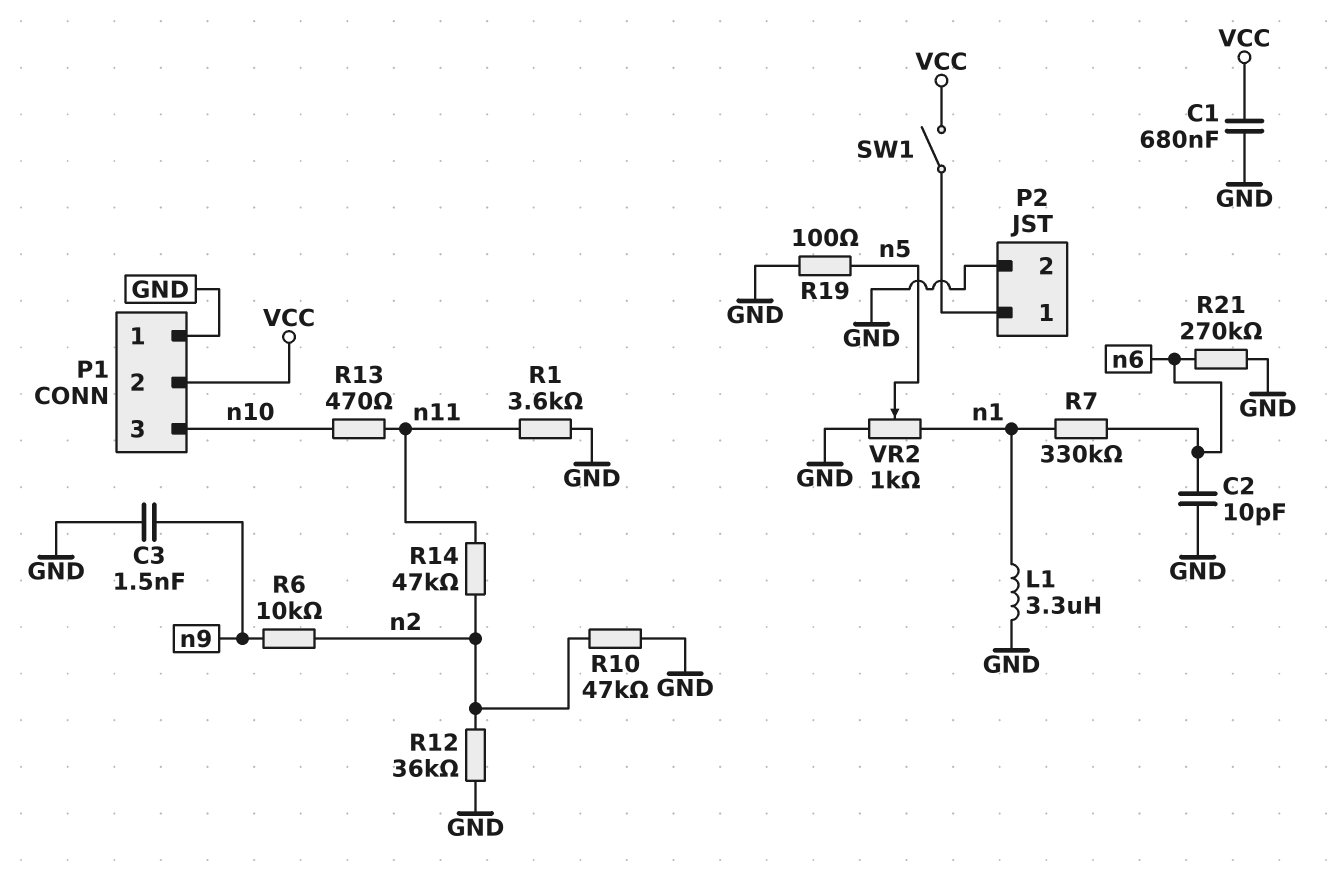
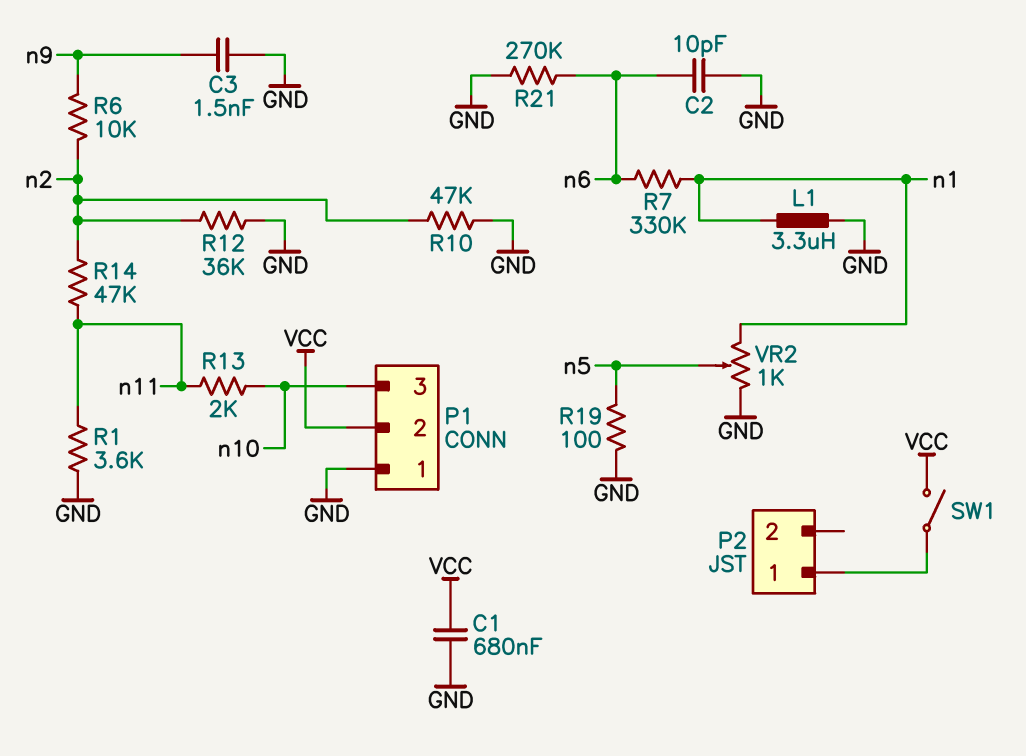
P2 pin 2: GND -> none
R13: 470 (n10, n11) -> 2k (n10, n11)

